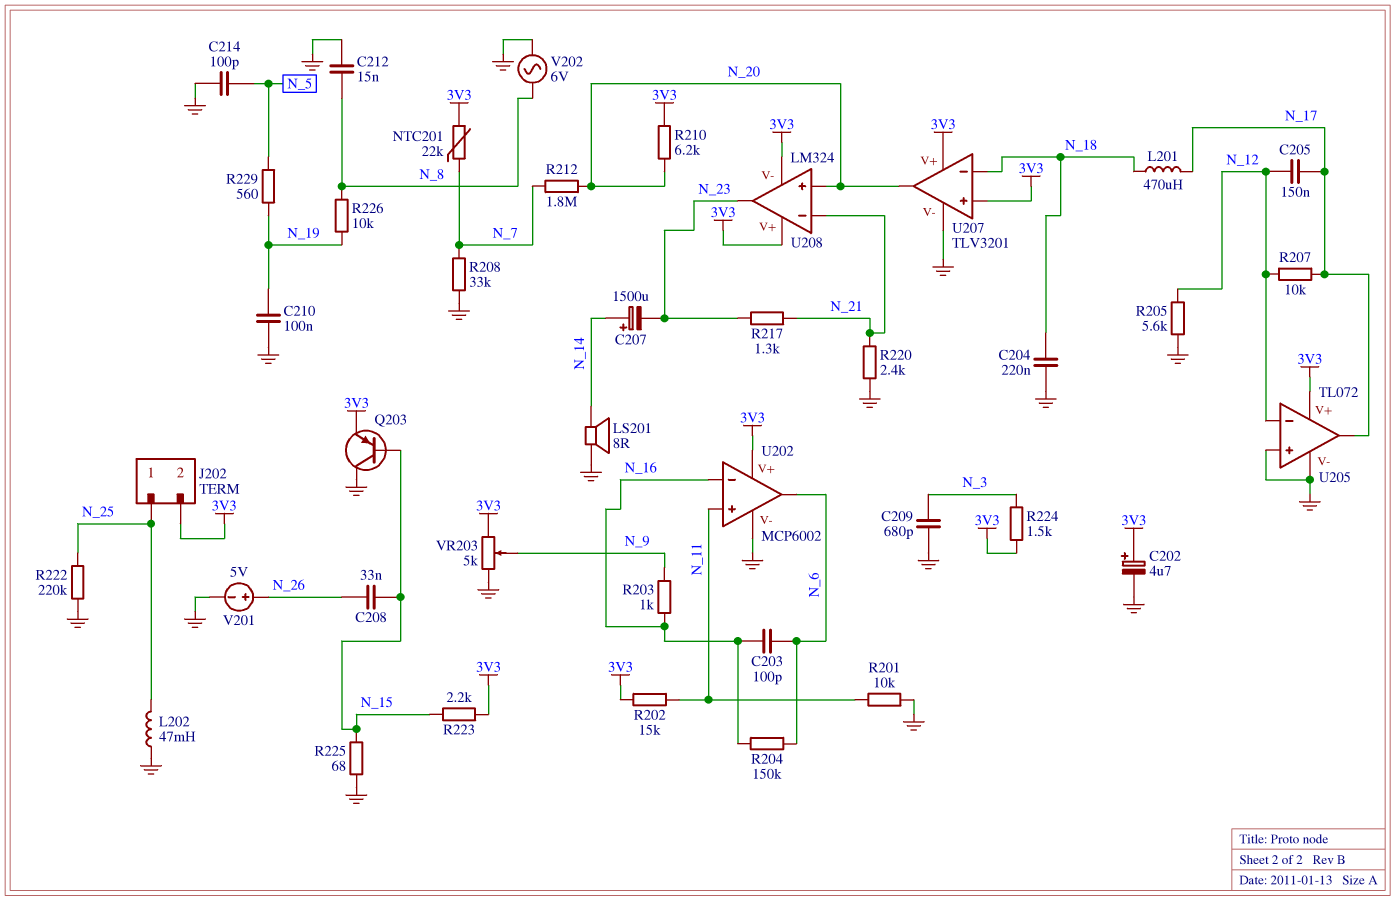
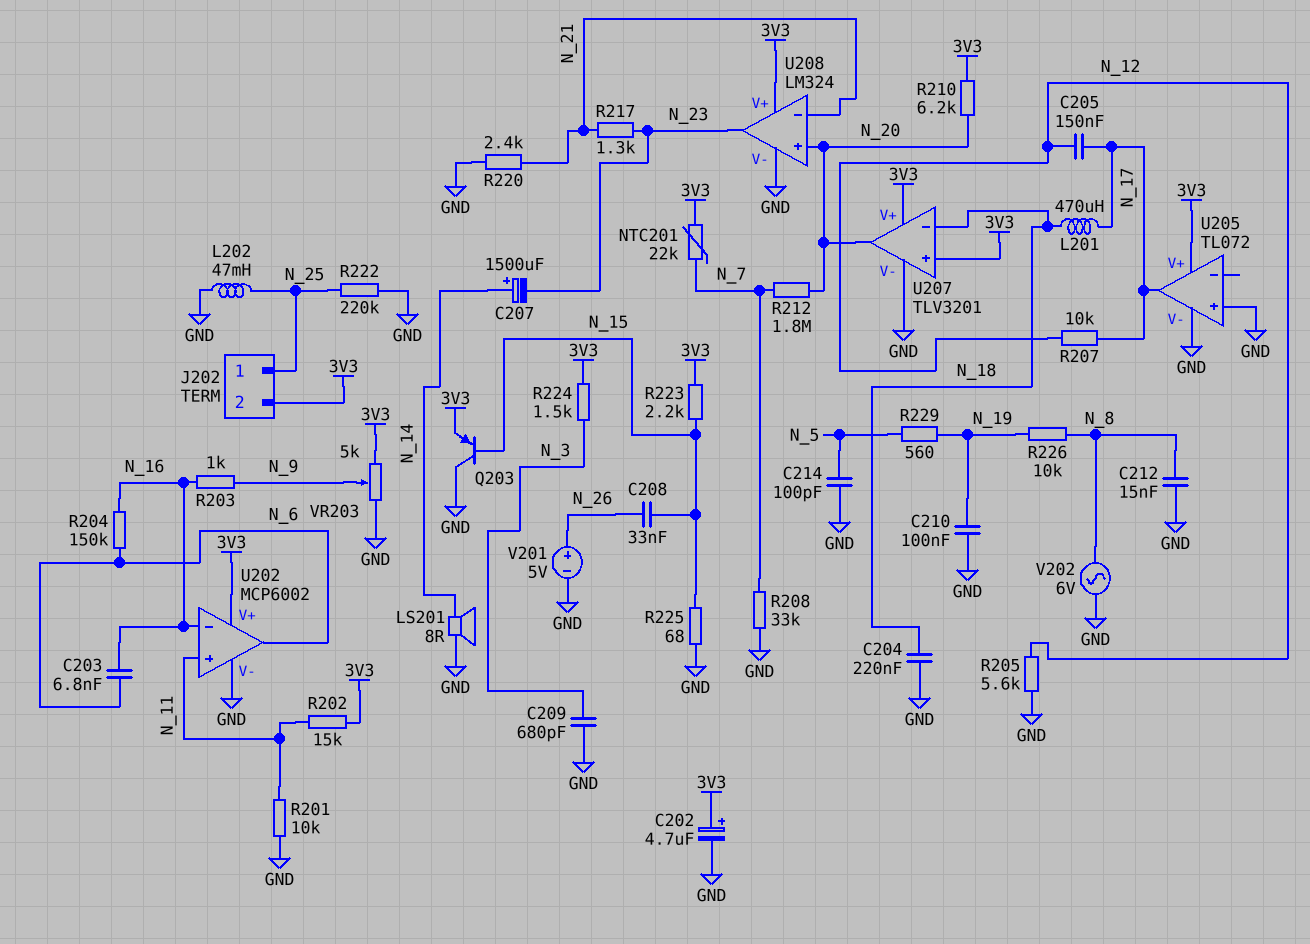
C203: 100pF (N_6, N_16) -> 6.8nF (N_6, N_16)
U205 pin in-: N_12 -> none
U208 pin V-: 3V3 -> GND

